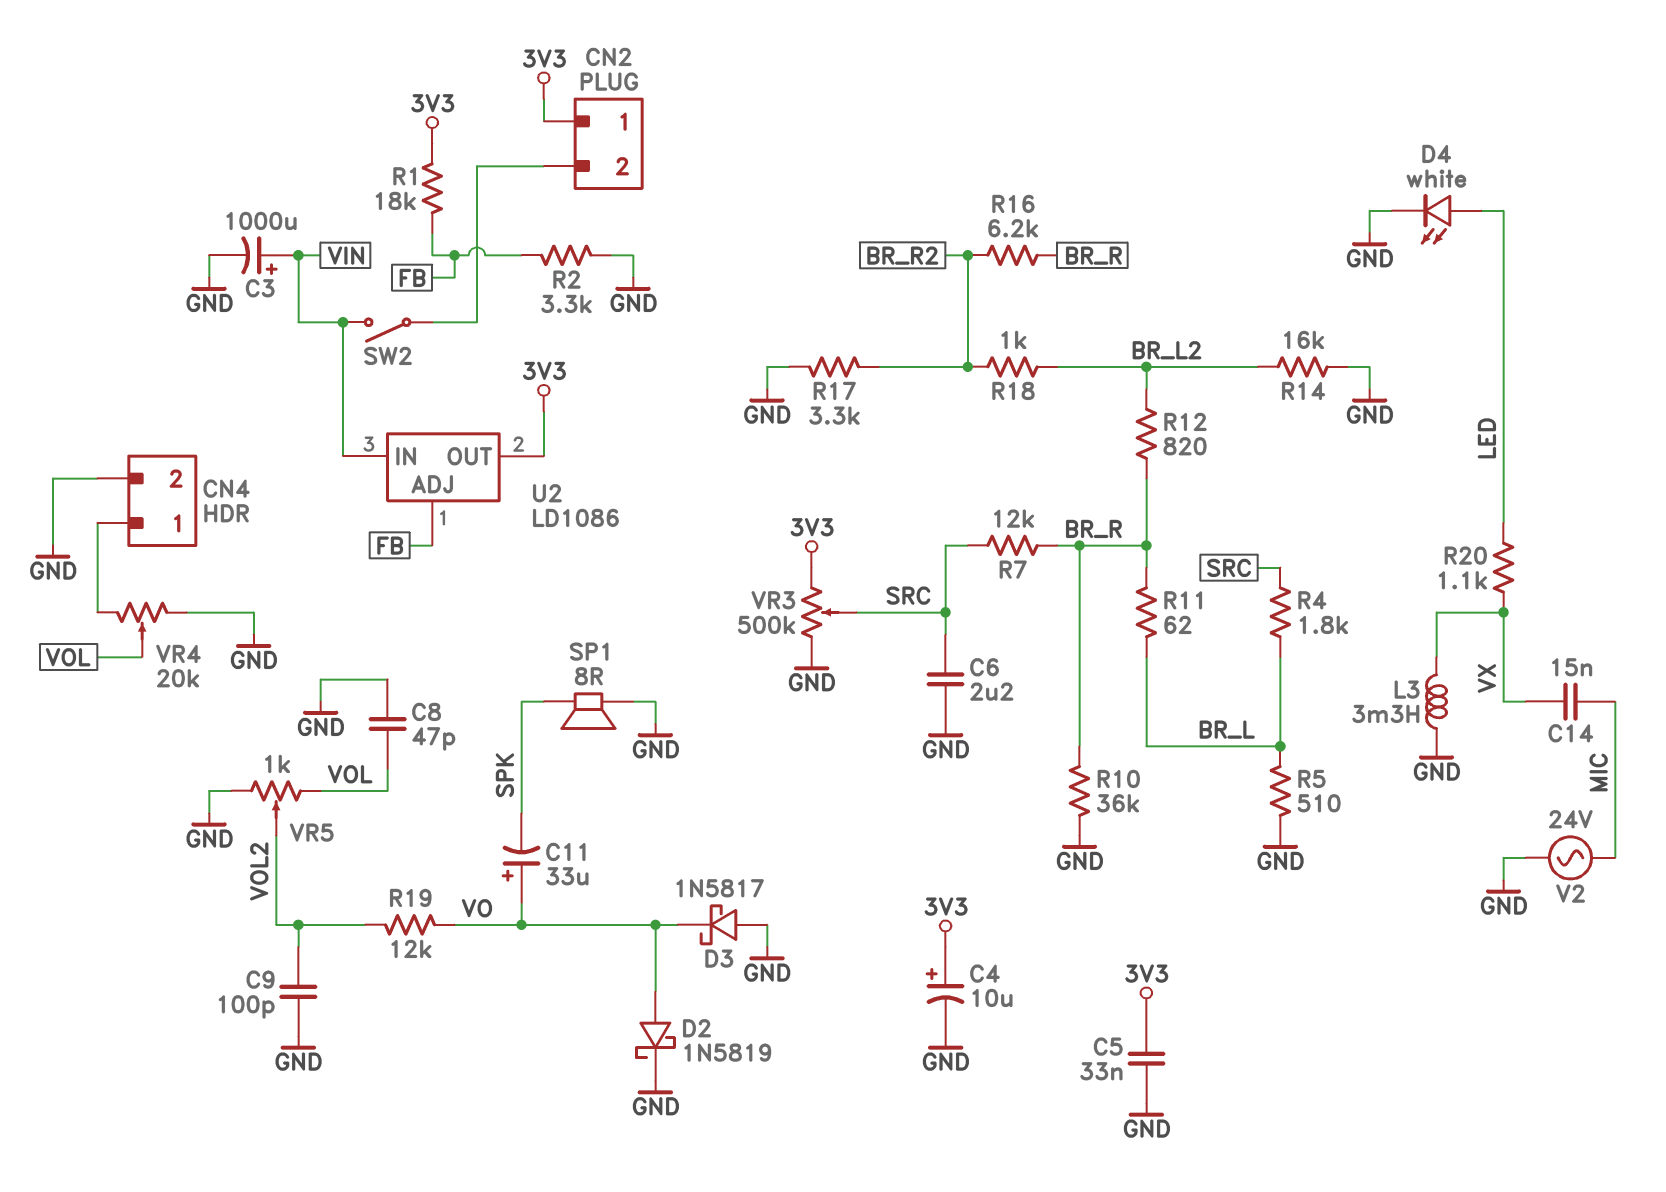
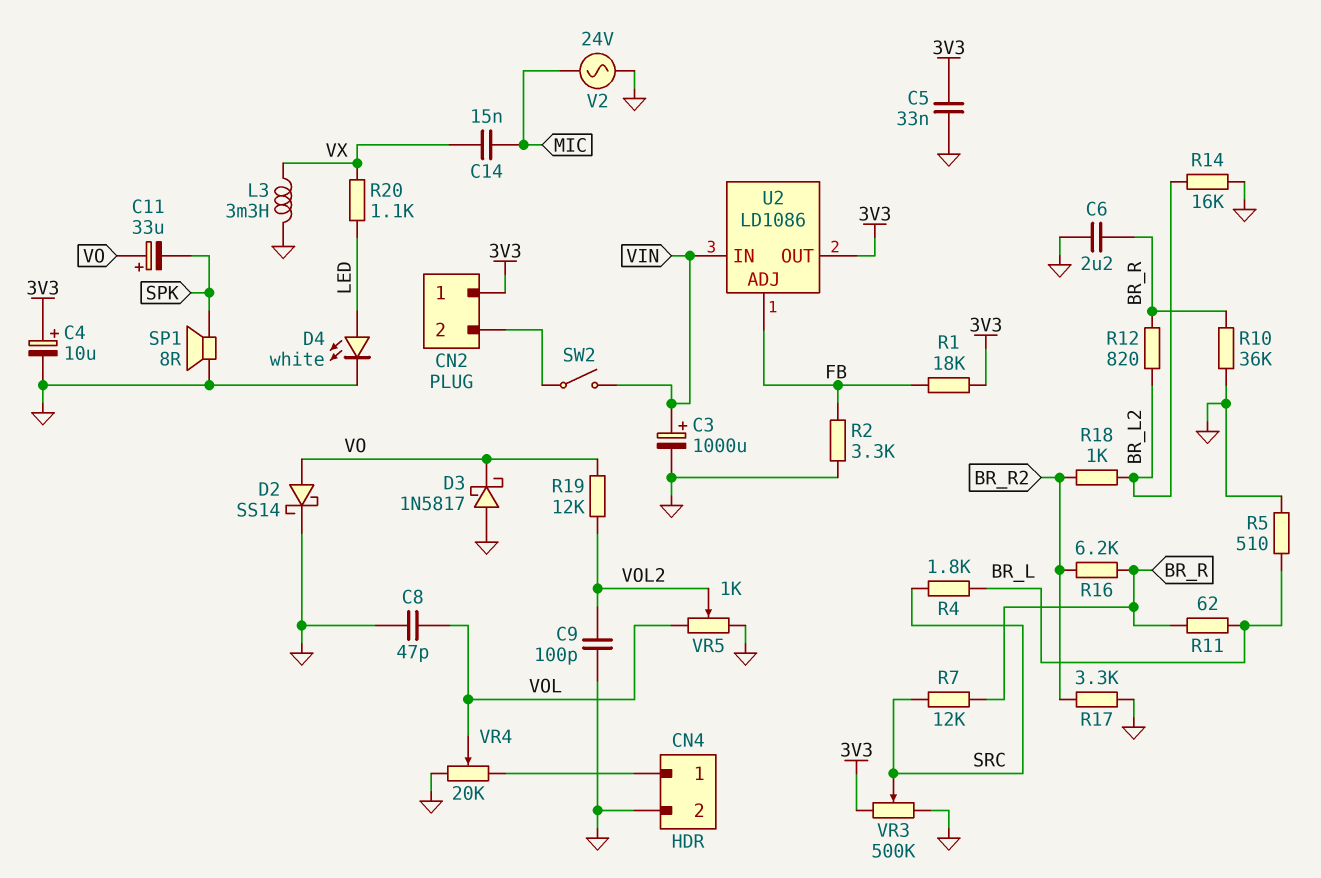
C6: 2.2uF (GND, SRC) -> 2.2uF (BR_R, GND)
D2: schottky 1N5819 (A VO, K GND) -> schottky SS14 (A VO, K GND)

